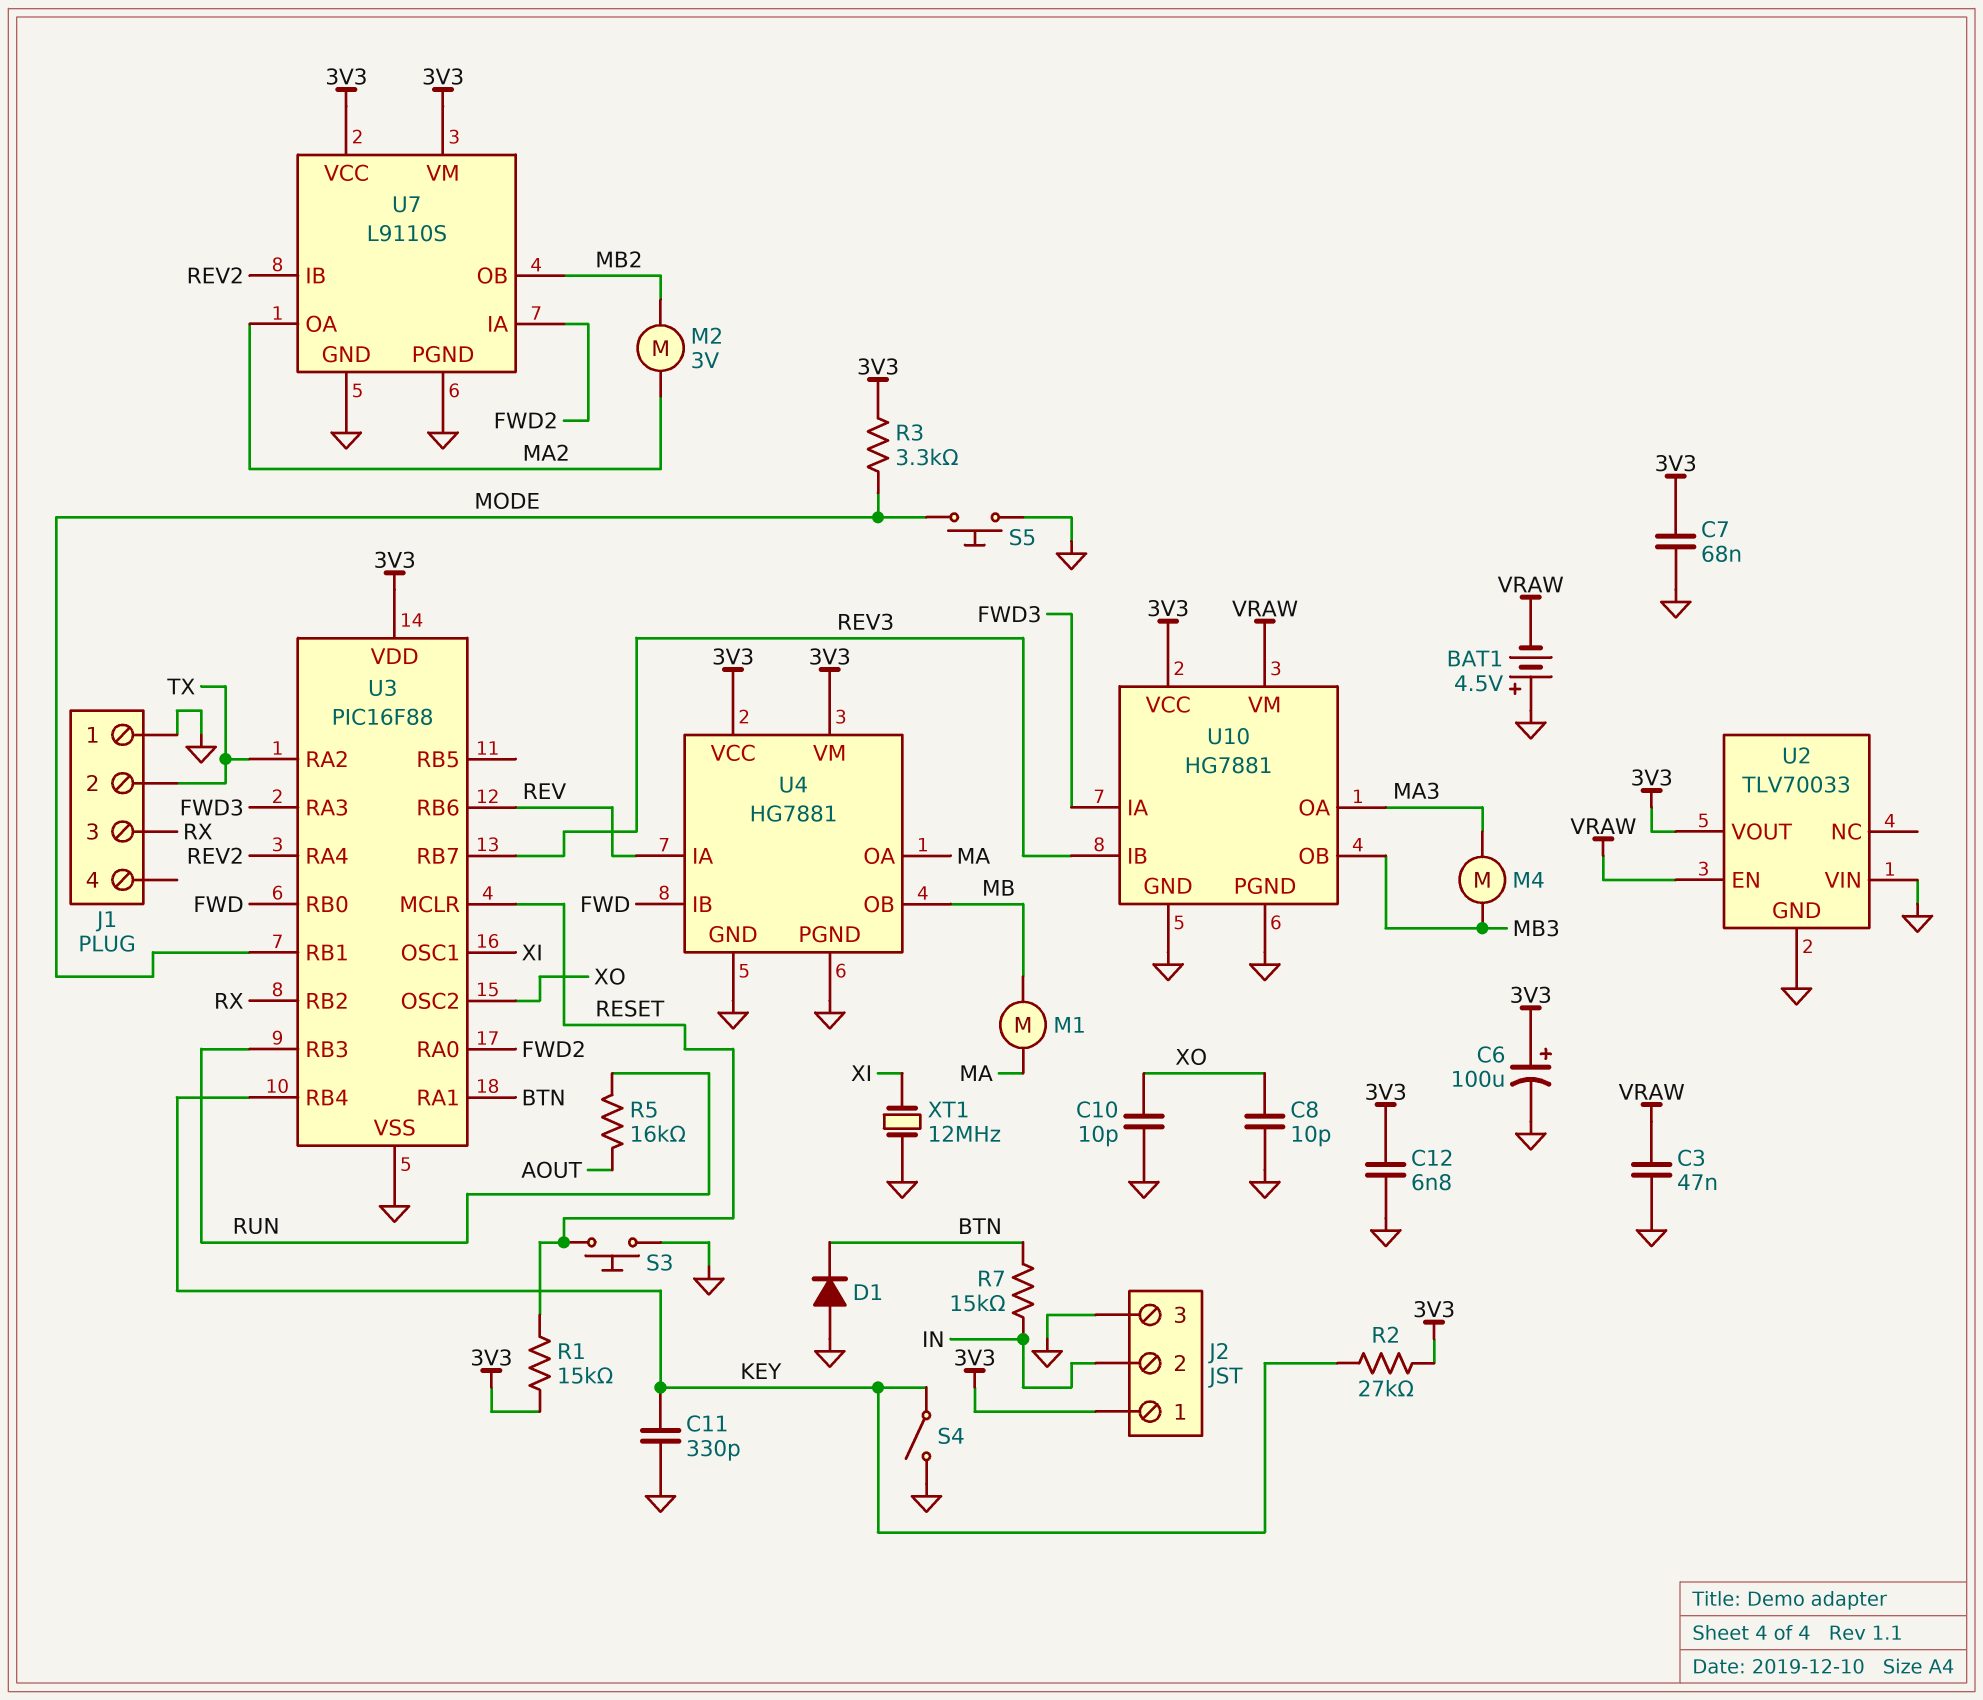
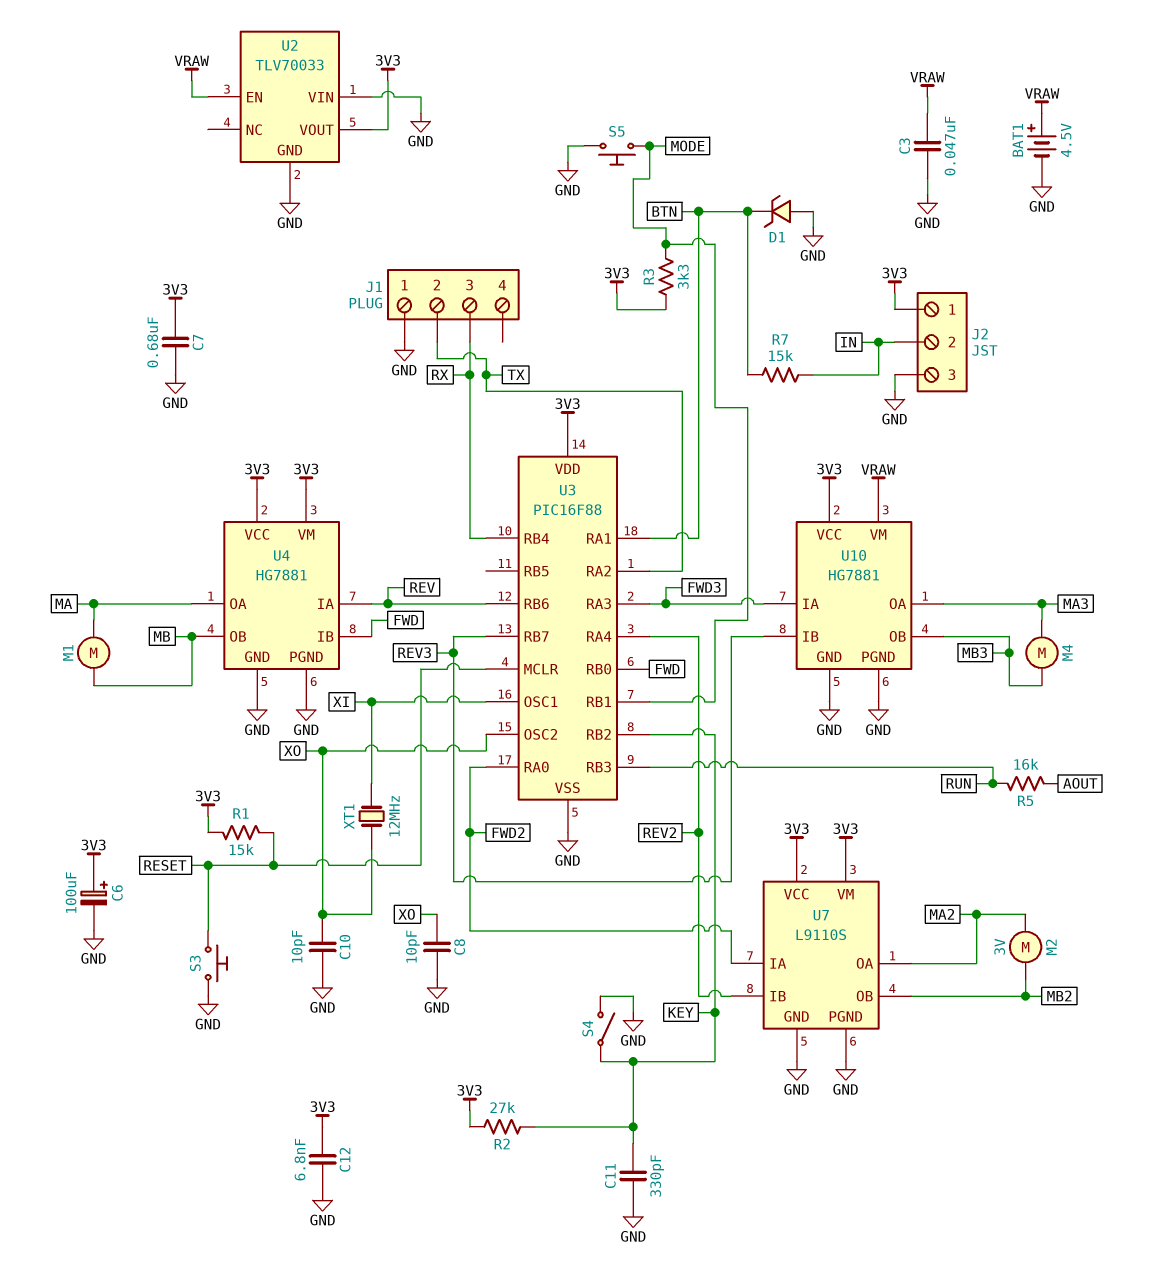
BAT1: 4.5V (plus GND, minus VRAW) -> 4.5V (plus VRAW, minus GND)
C7: 68nF (3V3, GND) -> 680nF (3V3, GND)
D1: diode (A GND, K BTN) -> zener (A GND, K BTN)
U3 pin RB2: RX -> KEY
U3 pin RB4: KEY -> RX
XT1: 12MHz (GND, XI) -> 12MHz (XI, XO)

